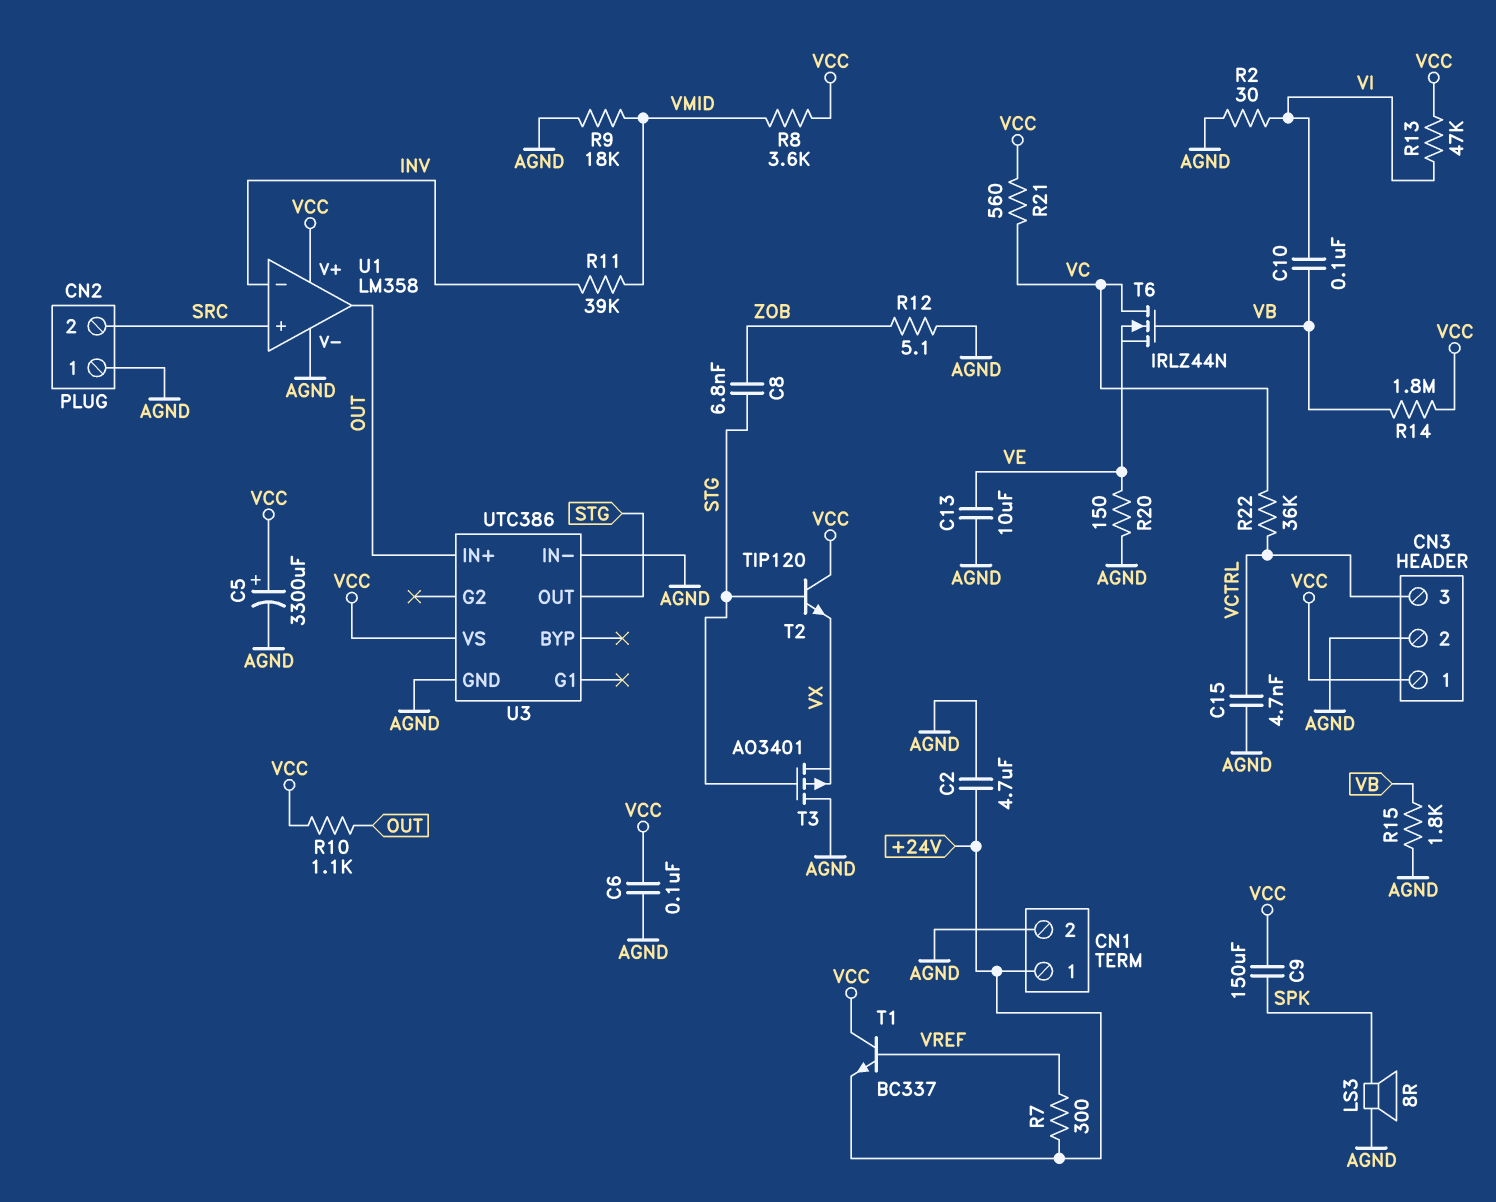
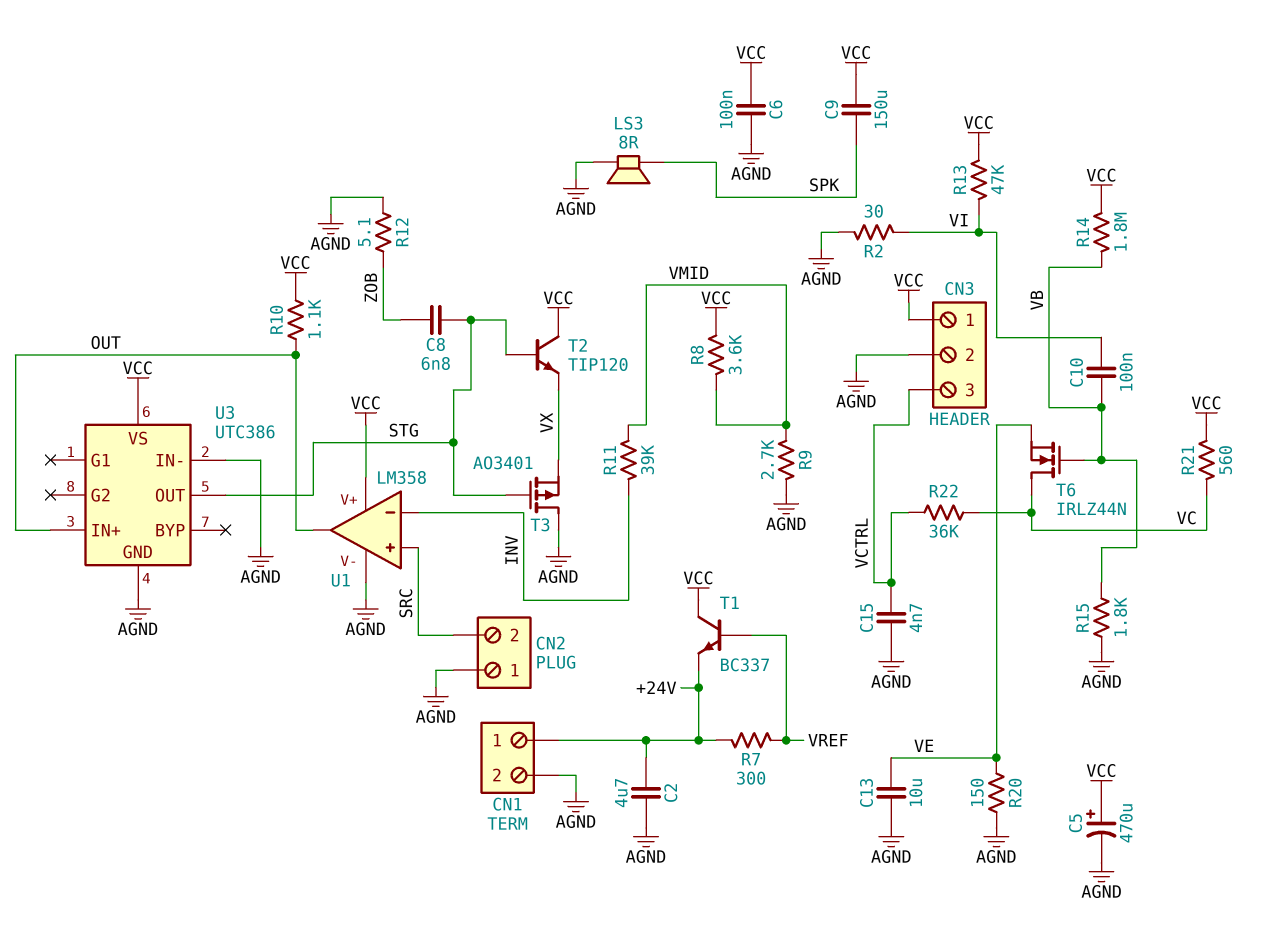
C5: 3300uF (plus VCC, minus AGND) -> 470uF (plus VCC, minus AGND)
R9: 18k (AGND, VMID) -> 2.7k (AGND, VMID)

